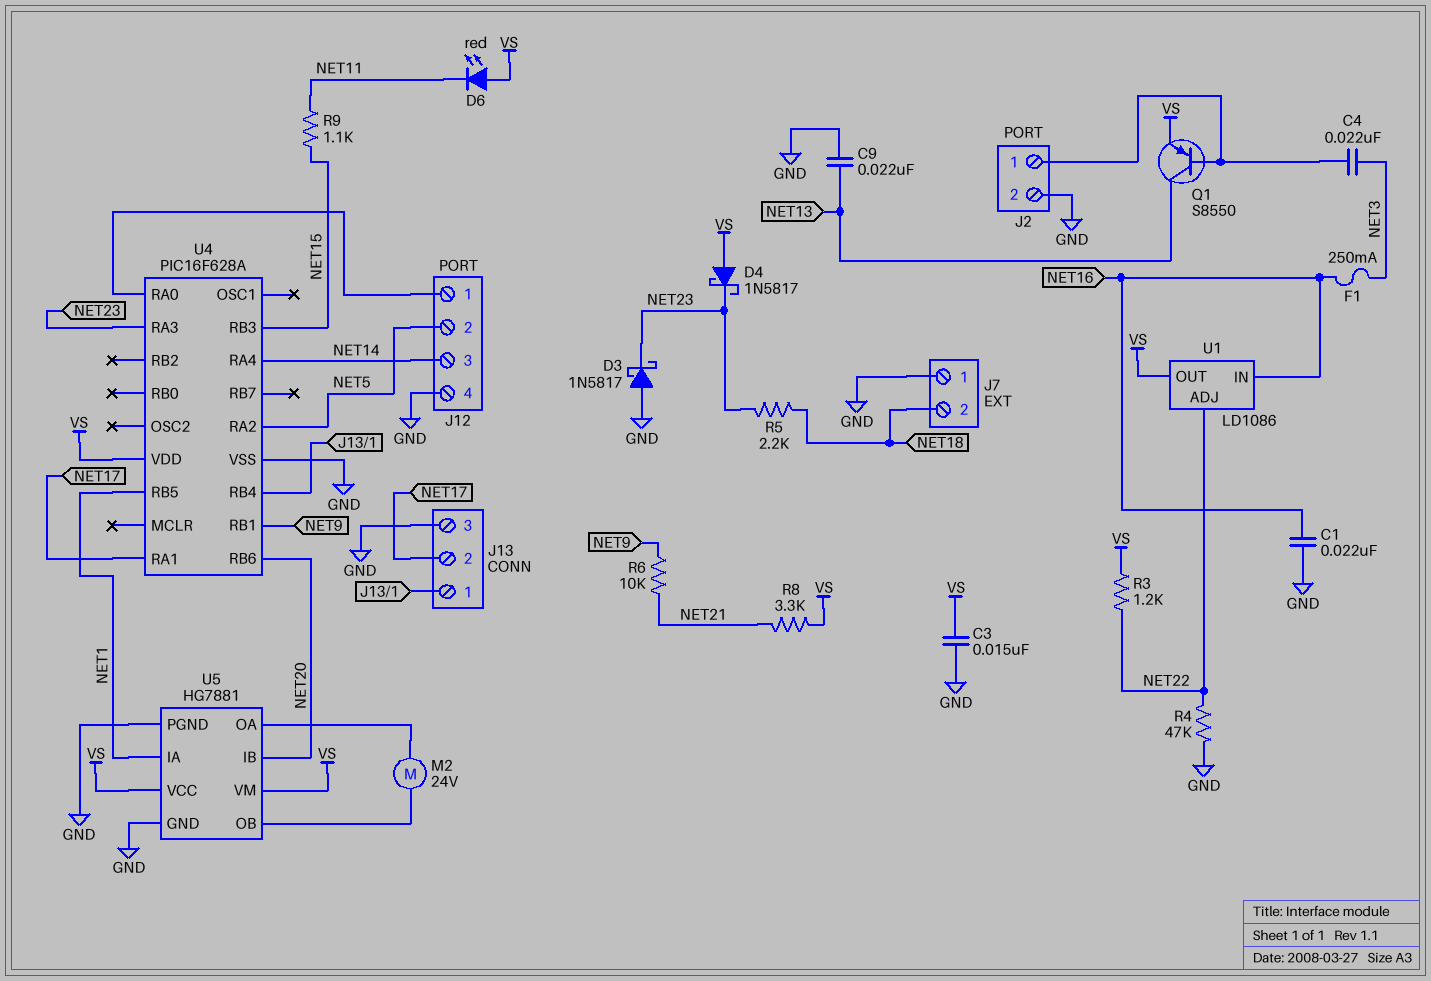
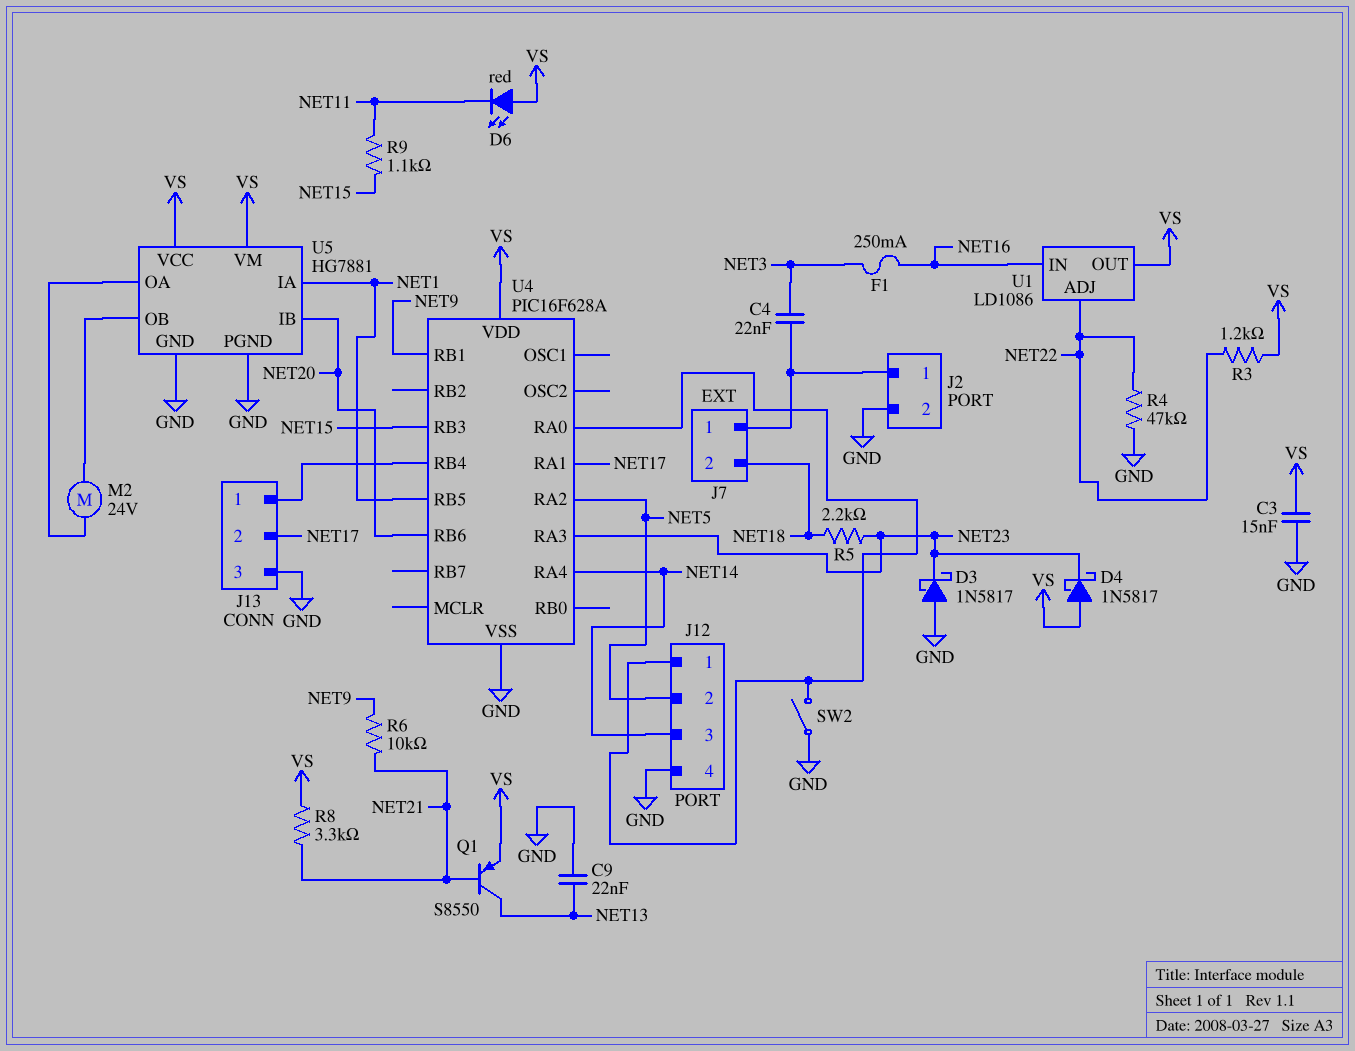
C1: 22nF (GND, NET16) -> none
J7 pin 1: GND -> J2/1
Q1: PNP S8550 (B J2/1, C NET13, E VS) -> PNP S8550 (B NET21, C NET13, E VS)
SW2: none -> switch (GND, J12/1)

